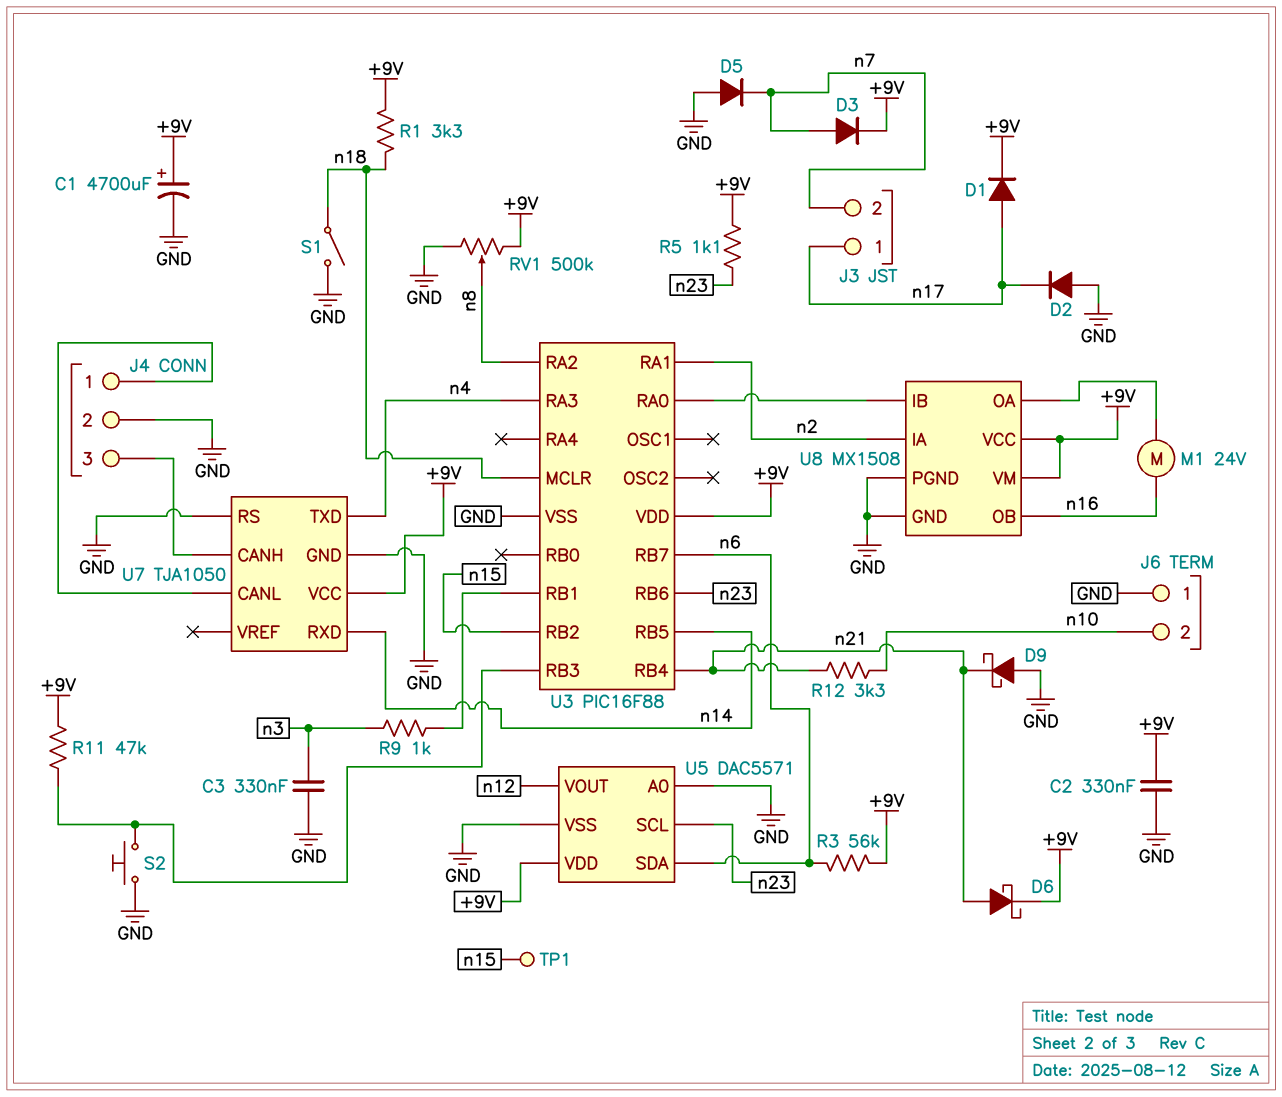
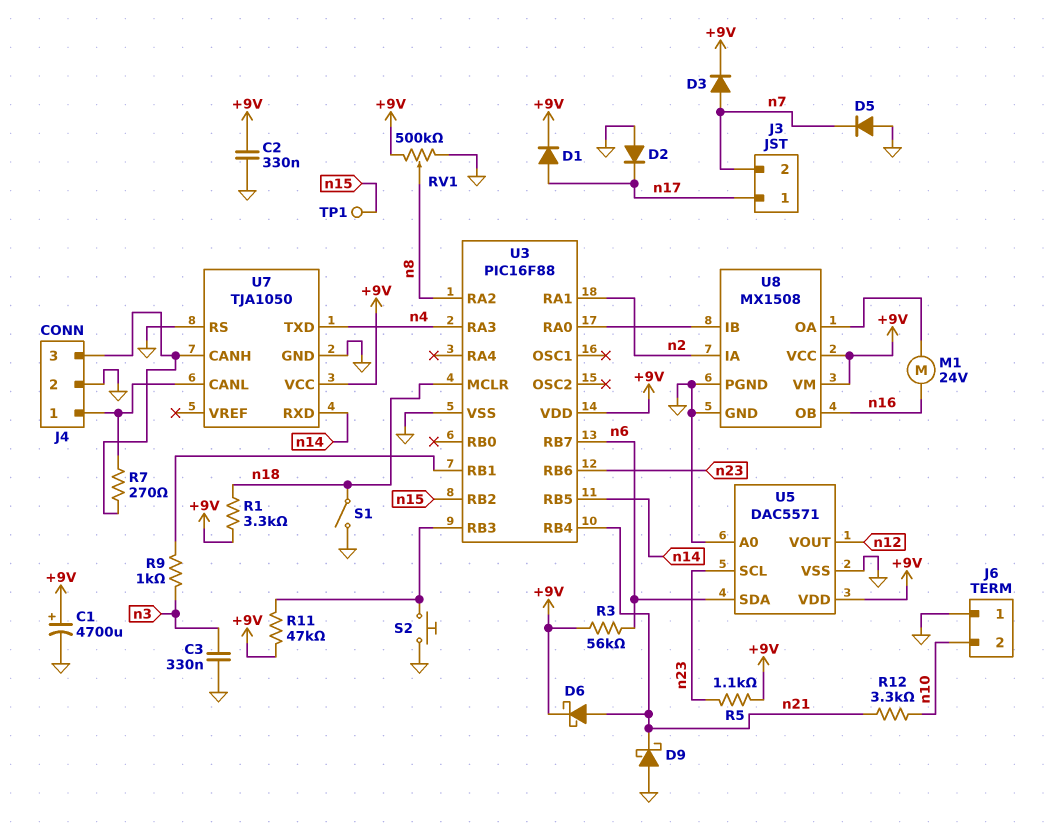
R7: none -> 270 (J4/1, J4/3)

